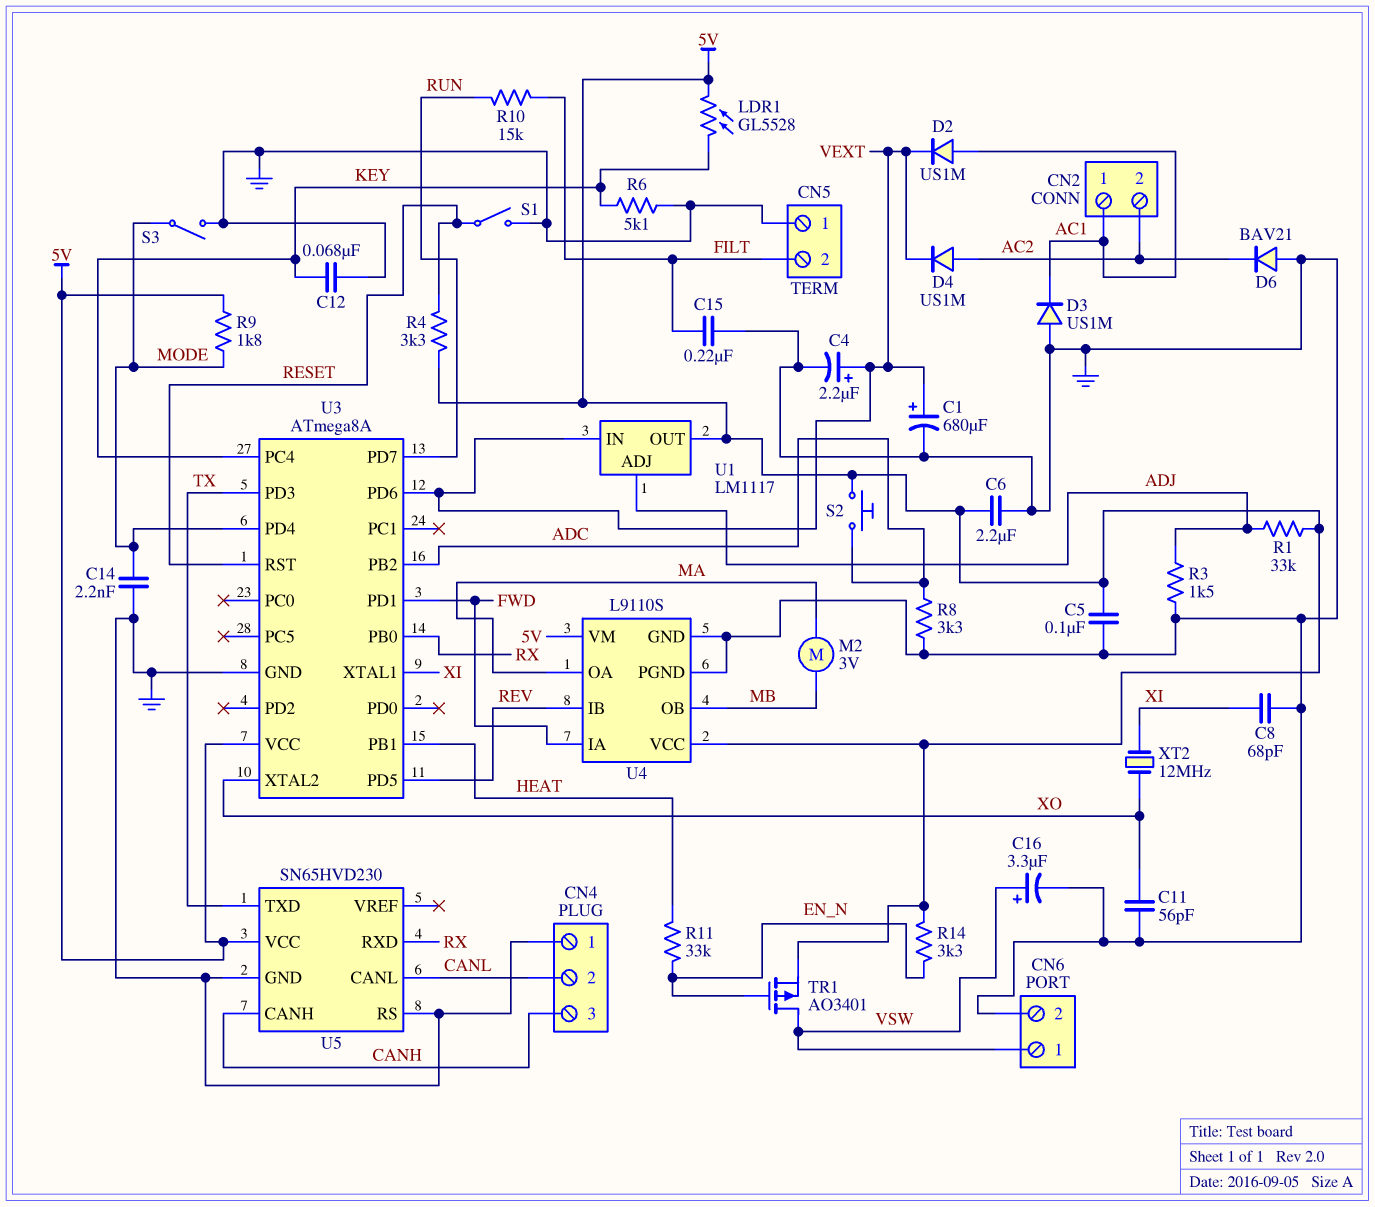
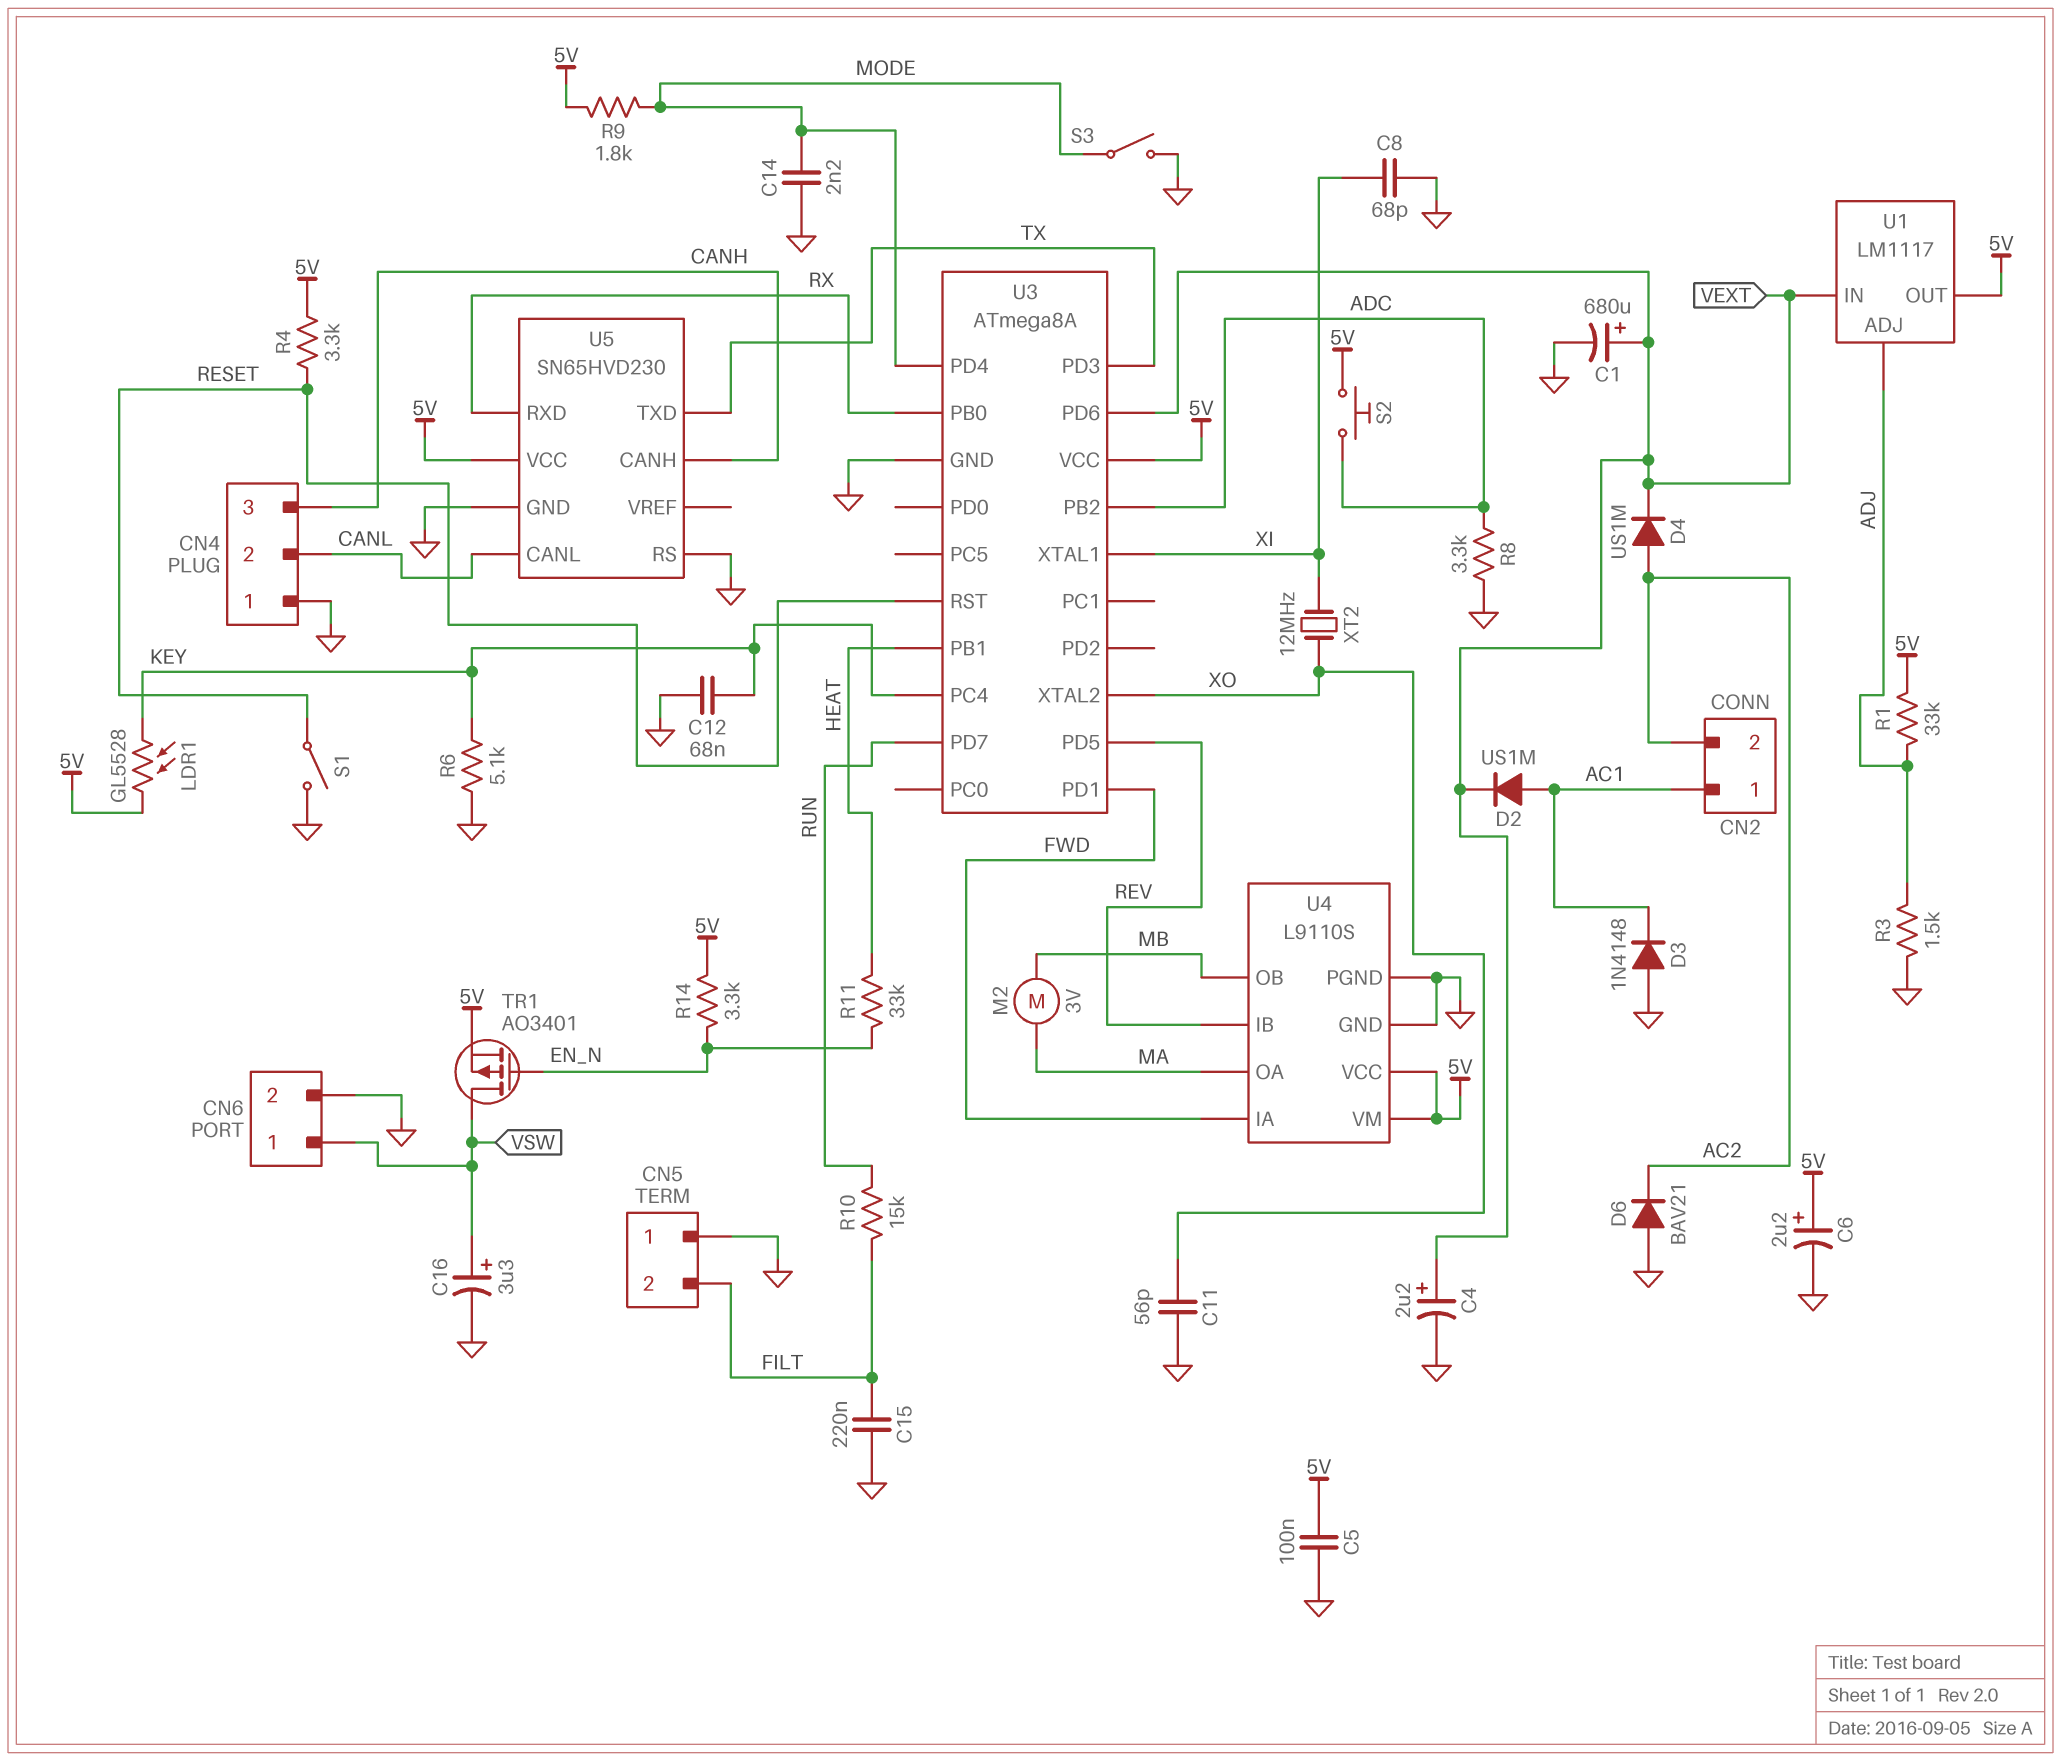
C6: 2.2uF (5V, GND) -> 2.2uF (plus 5V, minus GND)
D3: diode US1M (A GND, K AC1) -> diode 1N4148 (A GND, K AC1)

